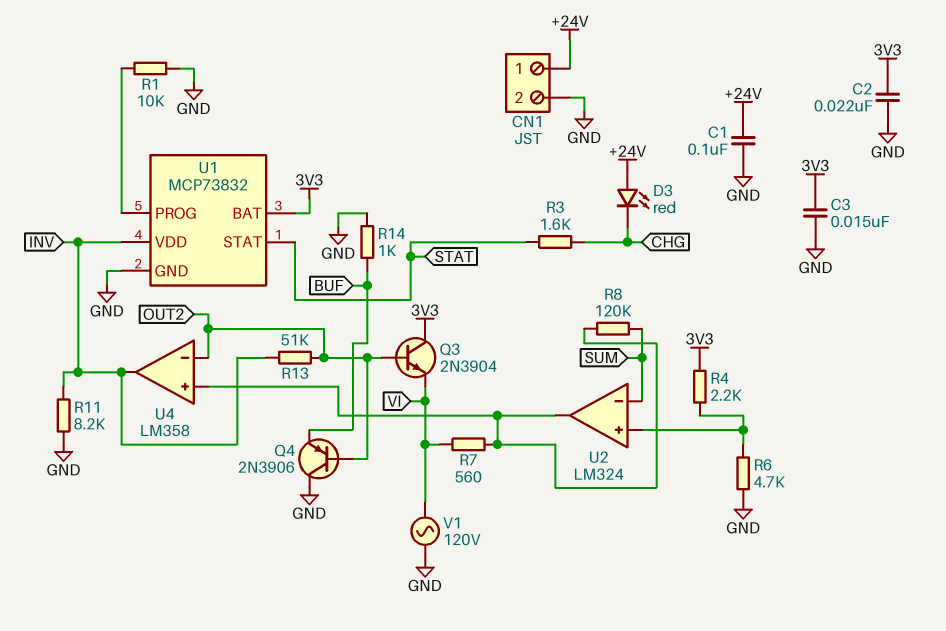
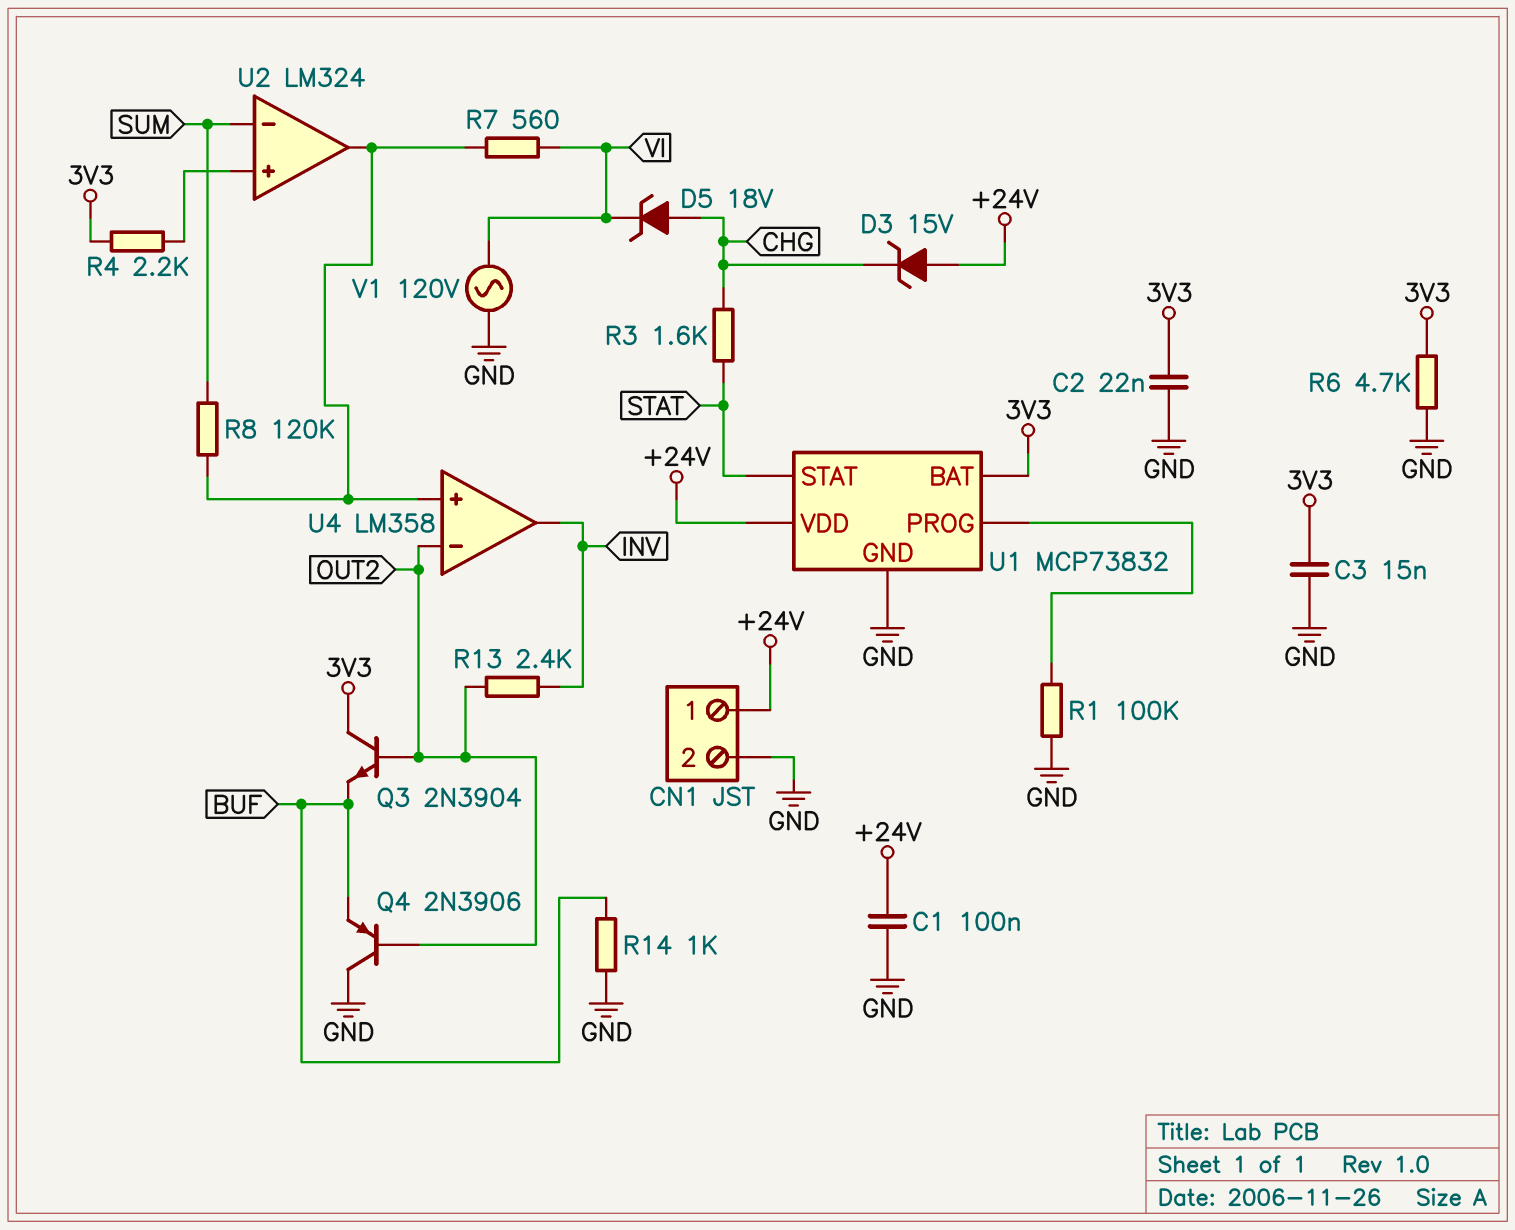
D3: LED red (A +24V, K CHG) -> zener 15V (A +24V, K CHG)
D5: none -> zener 18V (A CHG, K VI)
Q3: NPN 2N3904 (B OUT2, C 3V3, E VI) -> NPN 2N3904 (B OUT2, C 3V3, E BUF)
R1: 10k (GND, U1/PROG) -> 100k (GND, U1/PROG)
R6: 4.7k (GND, U2/in+) -> 4.7k (3V3, GND)
R11: 8.2k (GND, INV) -> none
R13: 51k (INV, OUT2) -> 2.4k (INV, OUT2)
U1 pin VDD: INV -> +24V

